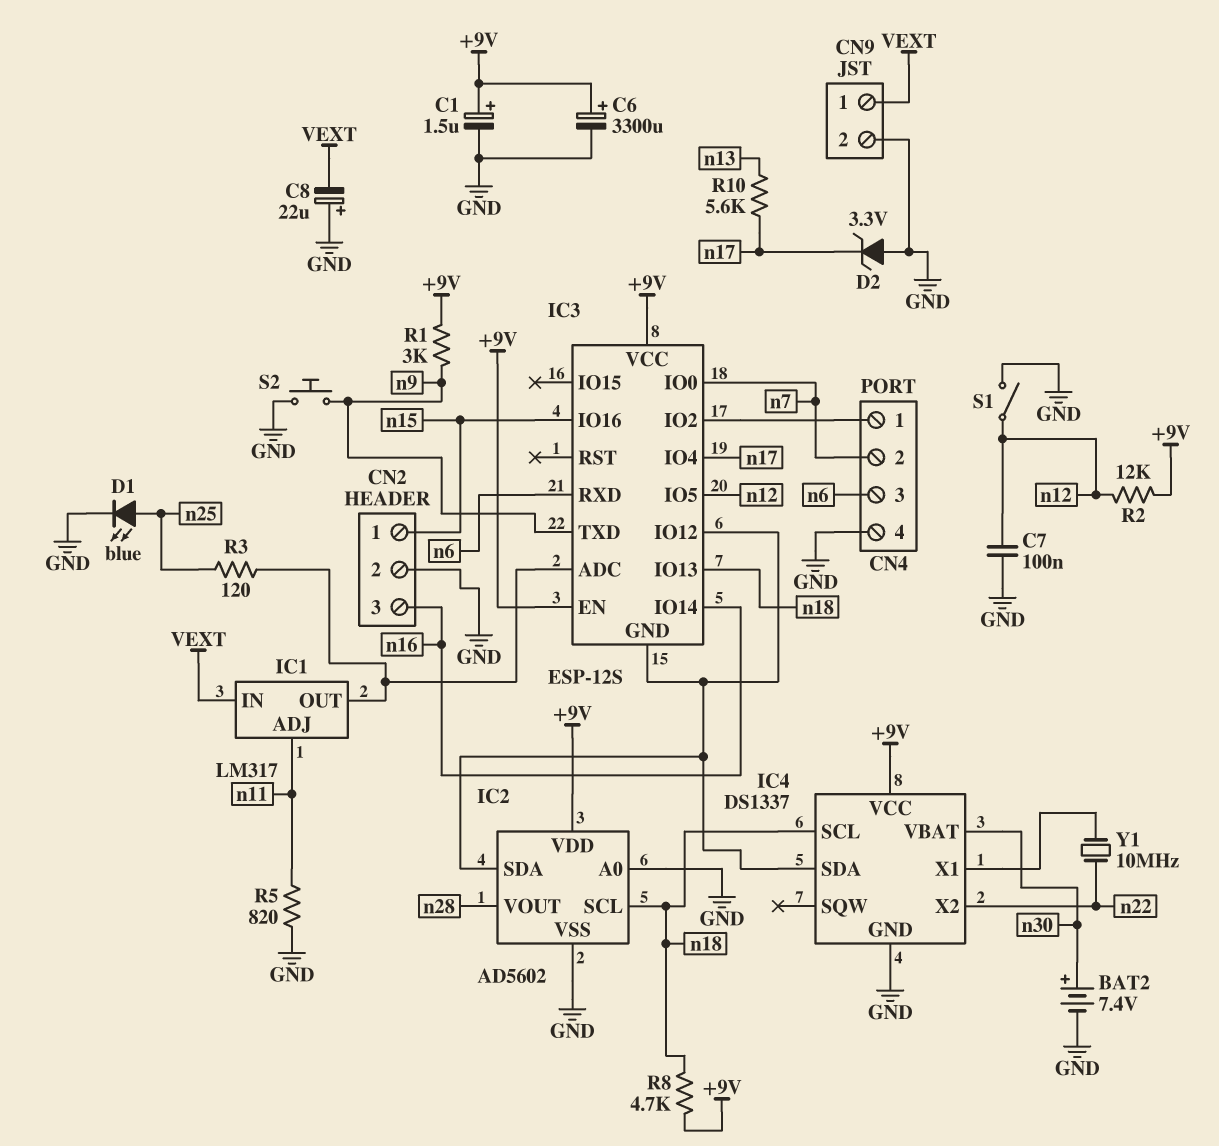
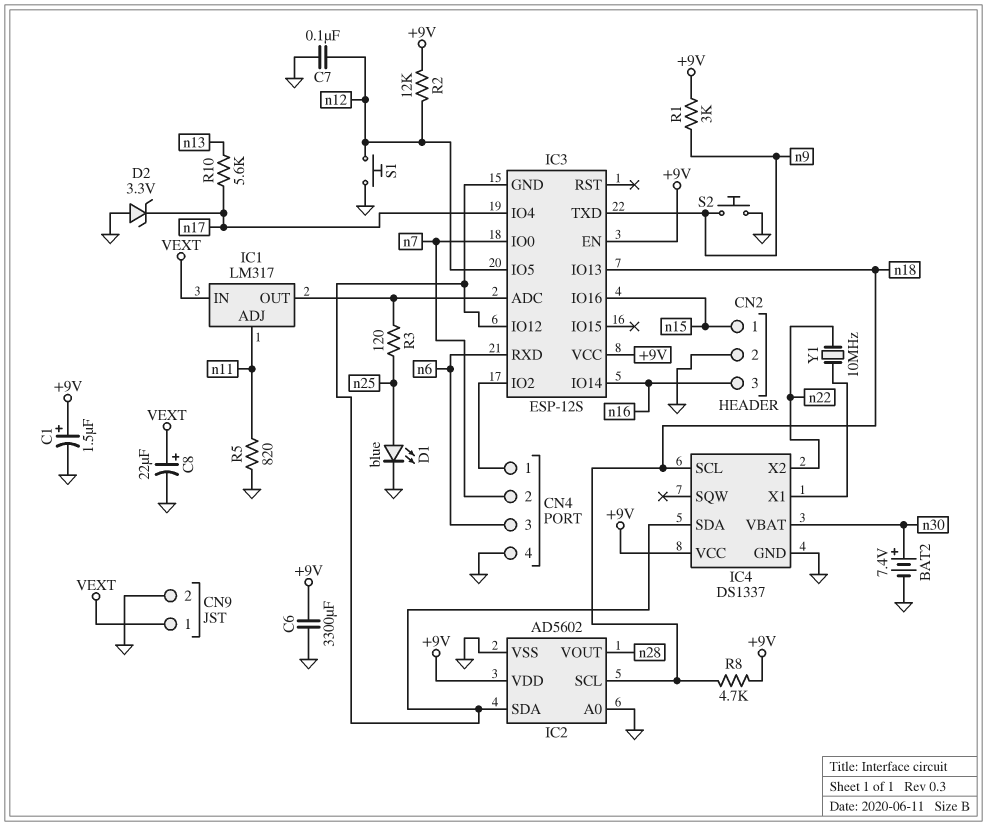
C6: 3300uF (plus +9V, minus GND) -> 3300uF (+9V, GND)
C8: 22uF (plus GND, minus VEXT) -> 22uF (plus VEXT, minus GND)
S1: switch (GND, n12) -> button (GND, n12)

